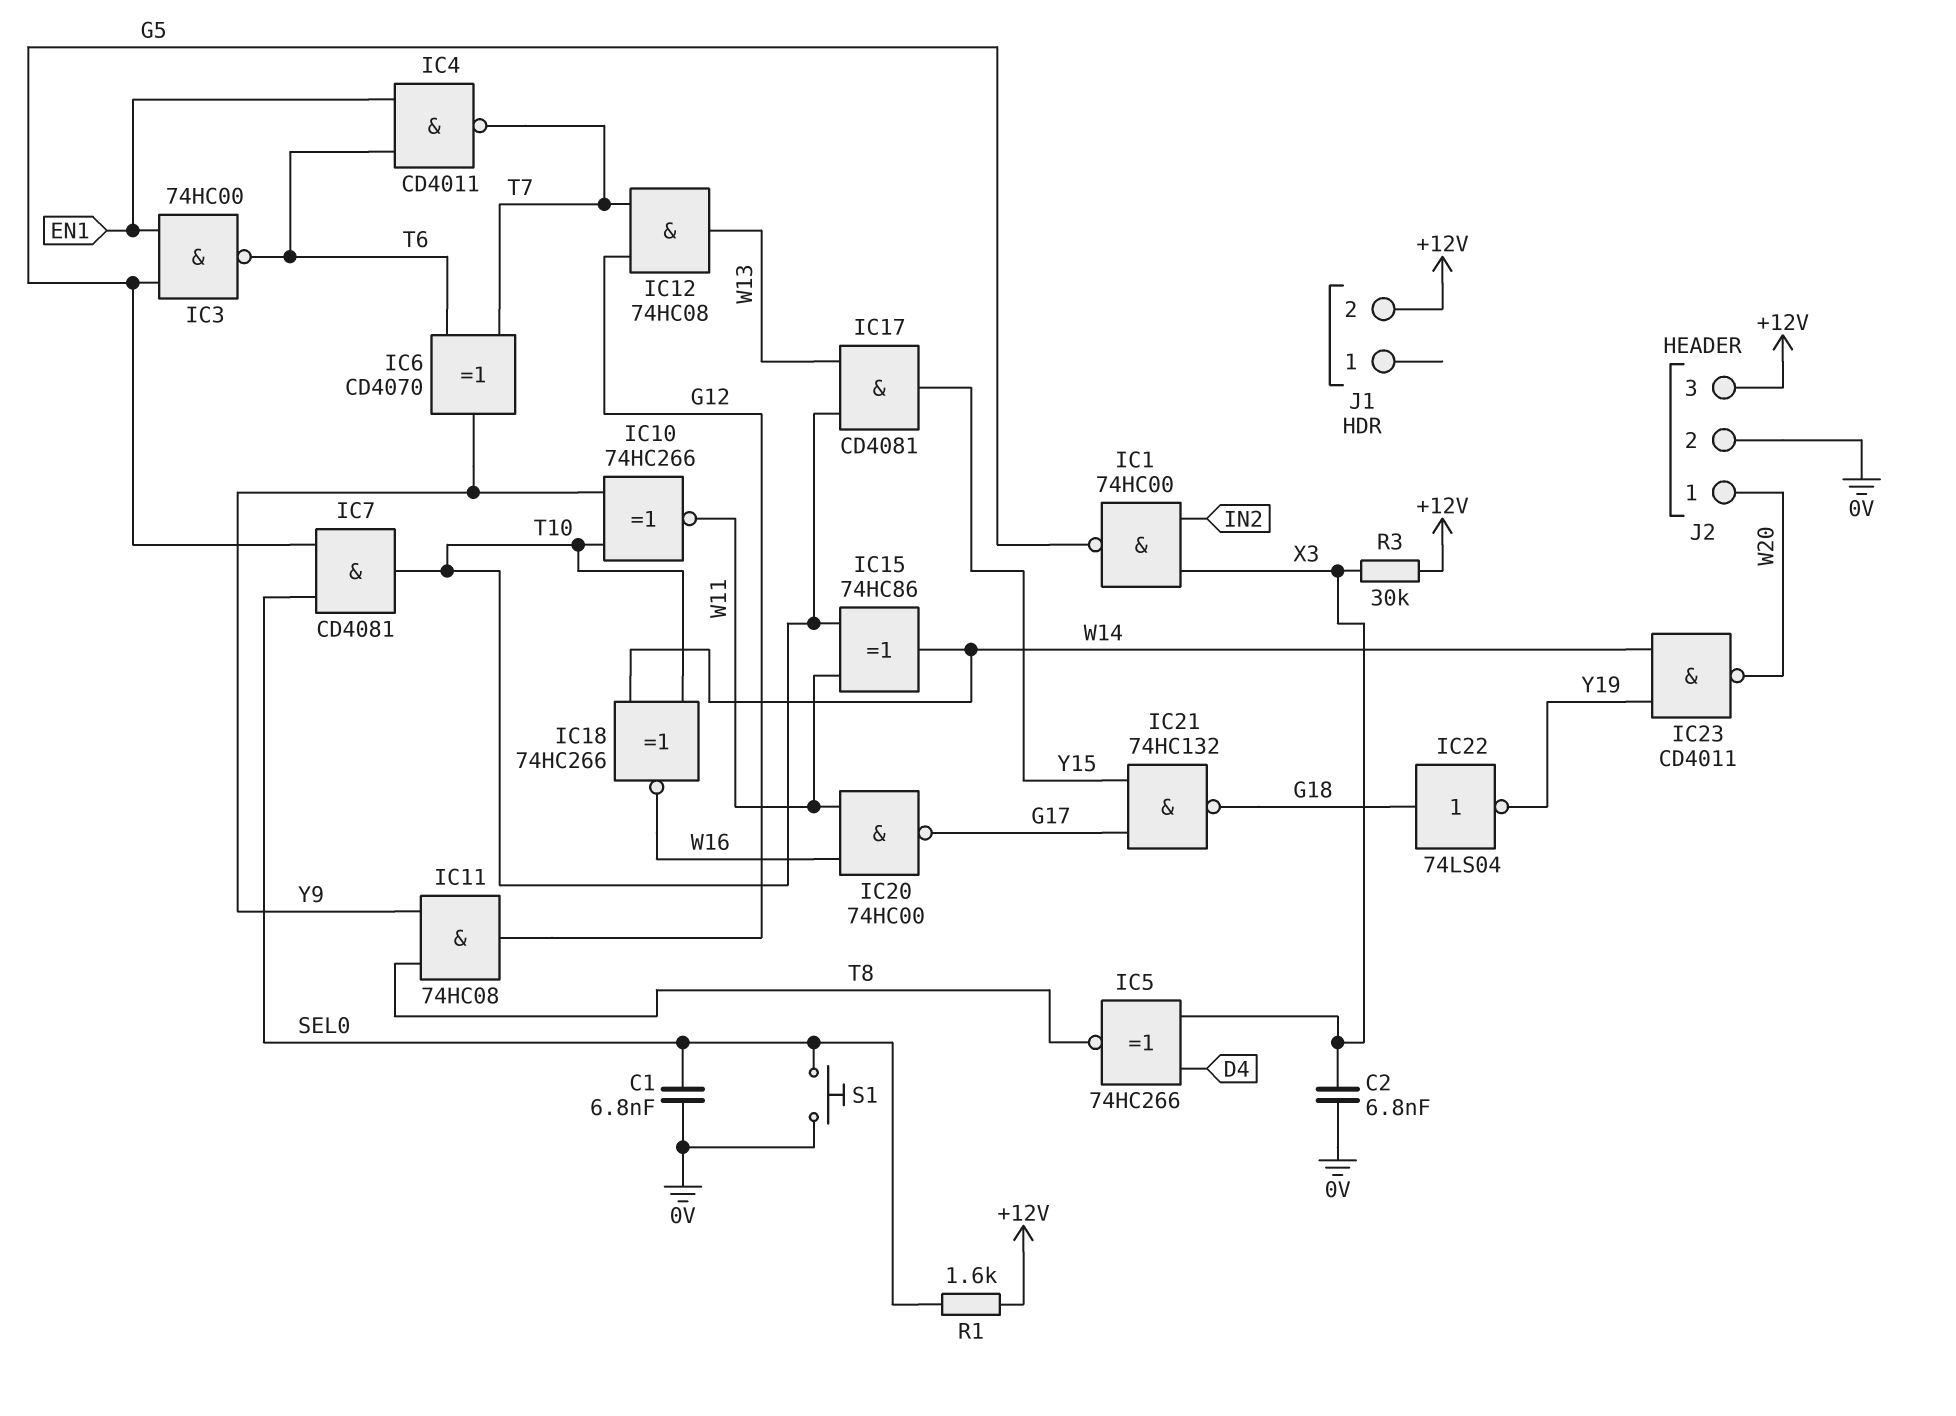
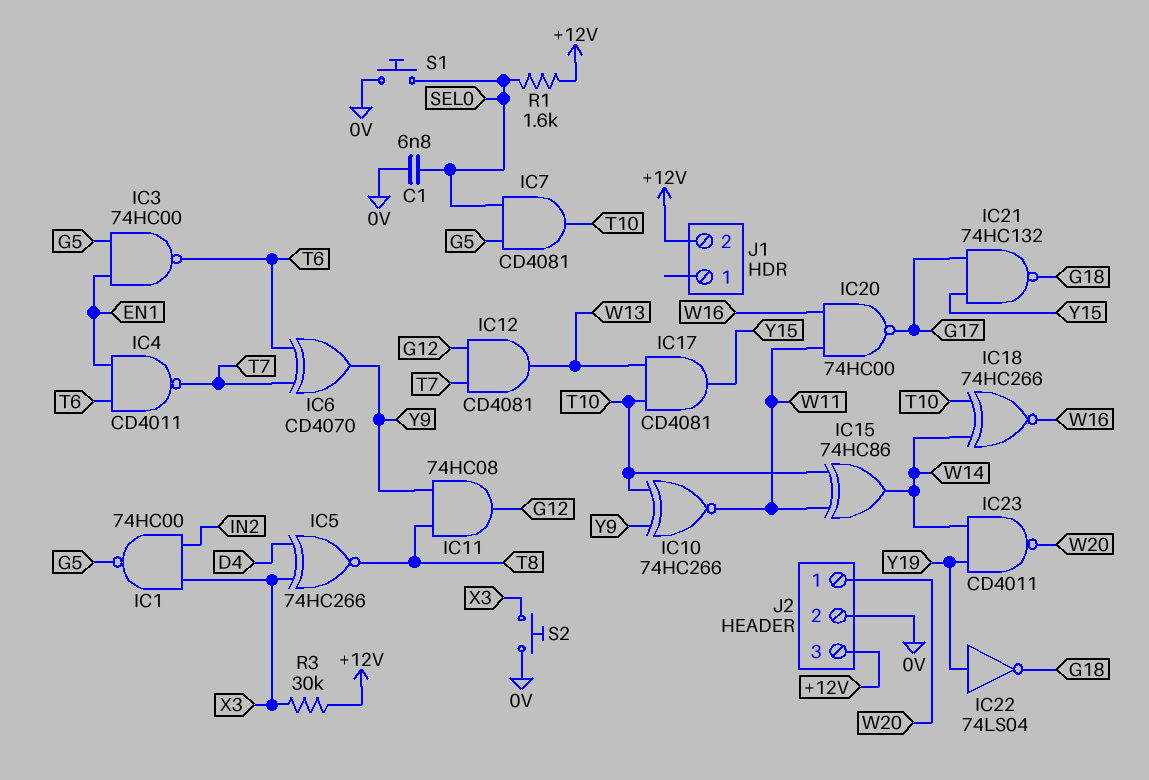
C2: 6.8nF (0V, X3) -> none
IC12: AND 74HC08 (in G12, in T7, out W13) -> AND CD4081 (in G12, in T7, out W13)
IC22: NOT 74LS04 (in G18, out Y19) -> NOT 74LS04 (in Y19, out G18)
S2: none -> button (0V, X3)

